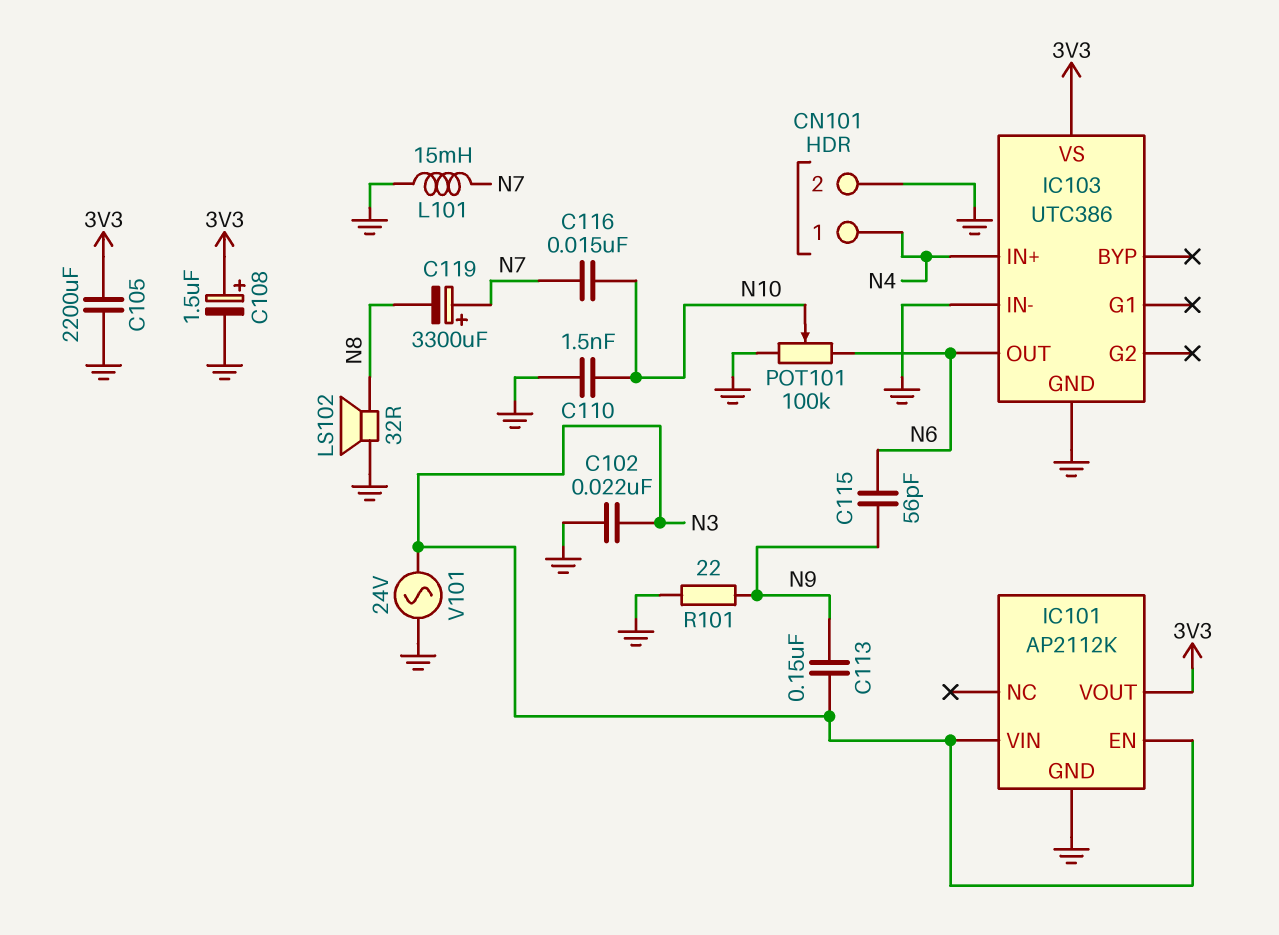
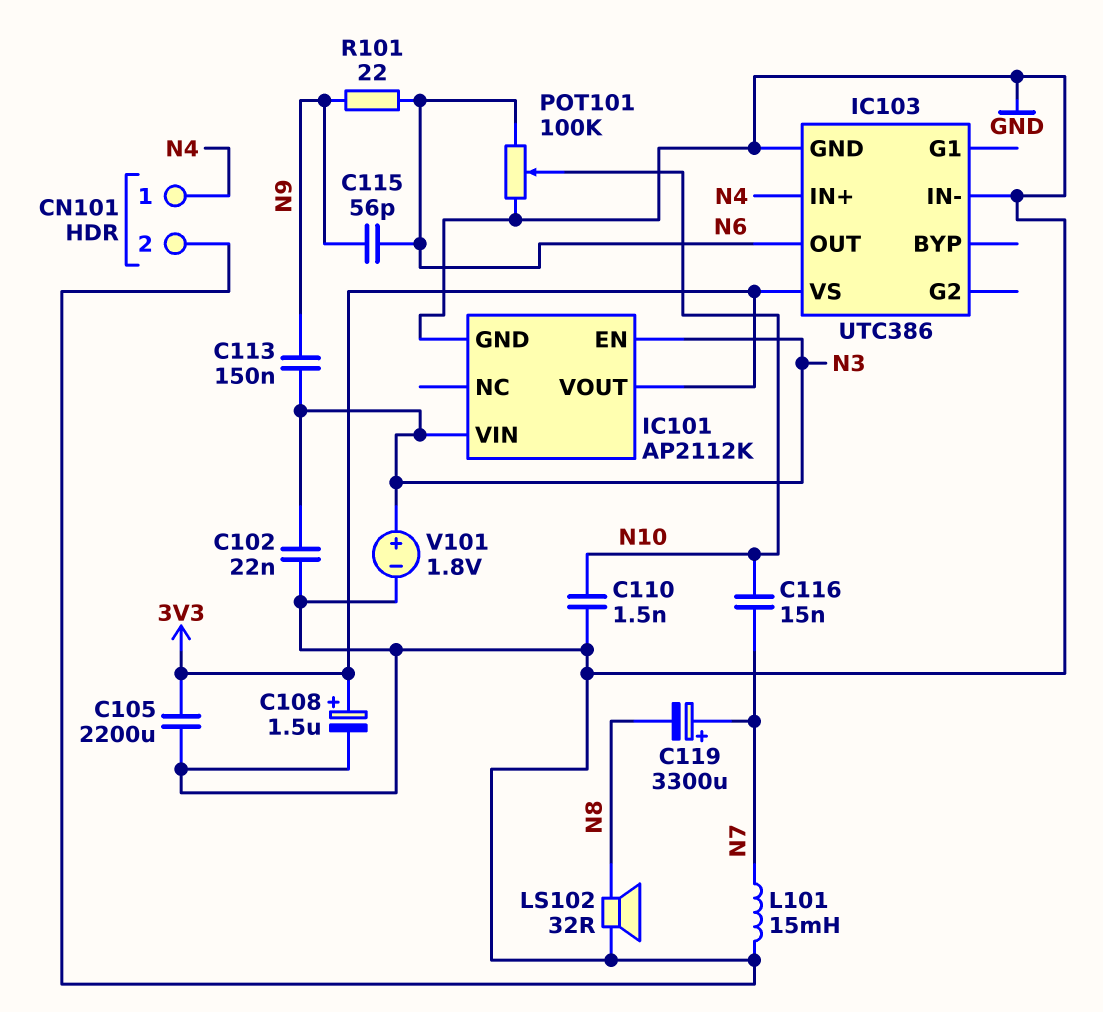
R101: 22 (GND, N9) -> 22 (N6, N9)
V101: AC 24V (GND, N3) -> 1.8V (plus N3, minus GND)

